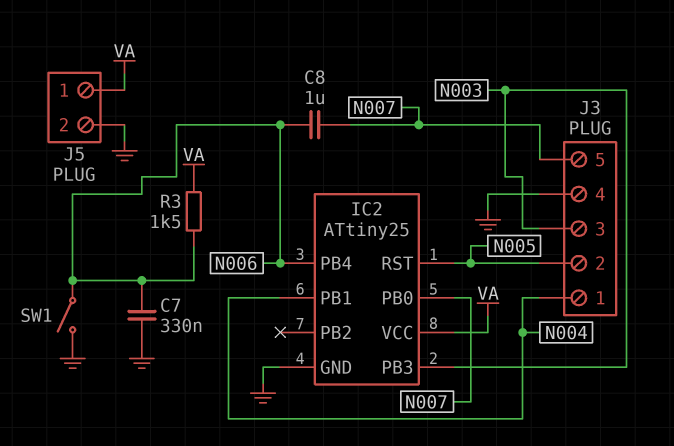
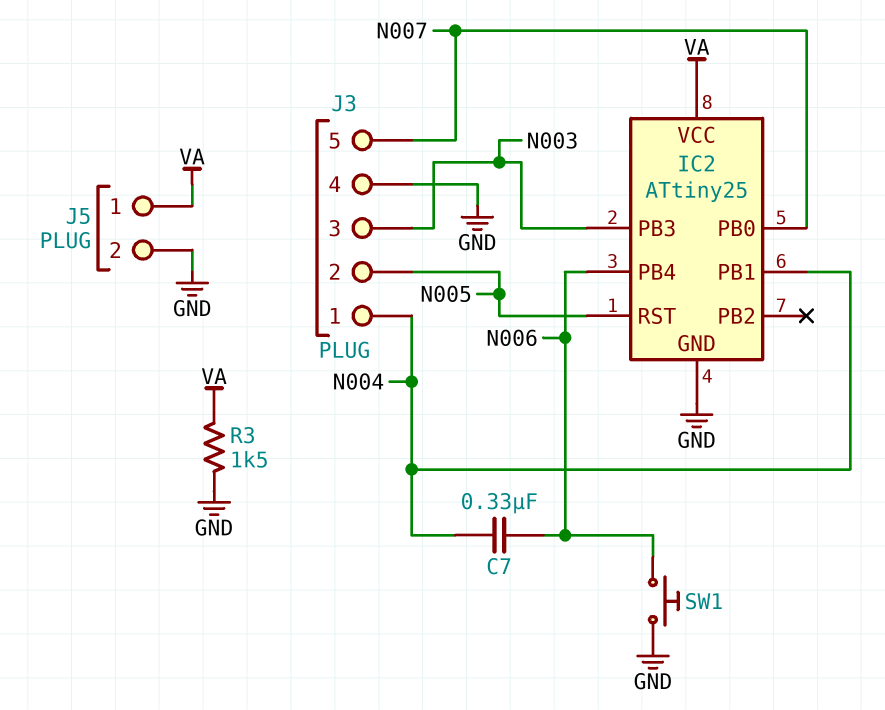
C7: 330nF (GND, N006) -> 330nF (N004, N006)
C8: 1uF (N006, N007) -> none
R3: 1.5k (N006, VA) -> 1.5k (GND, VA)
SW1: switch (GND, N006) -> button (GND, N006)

